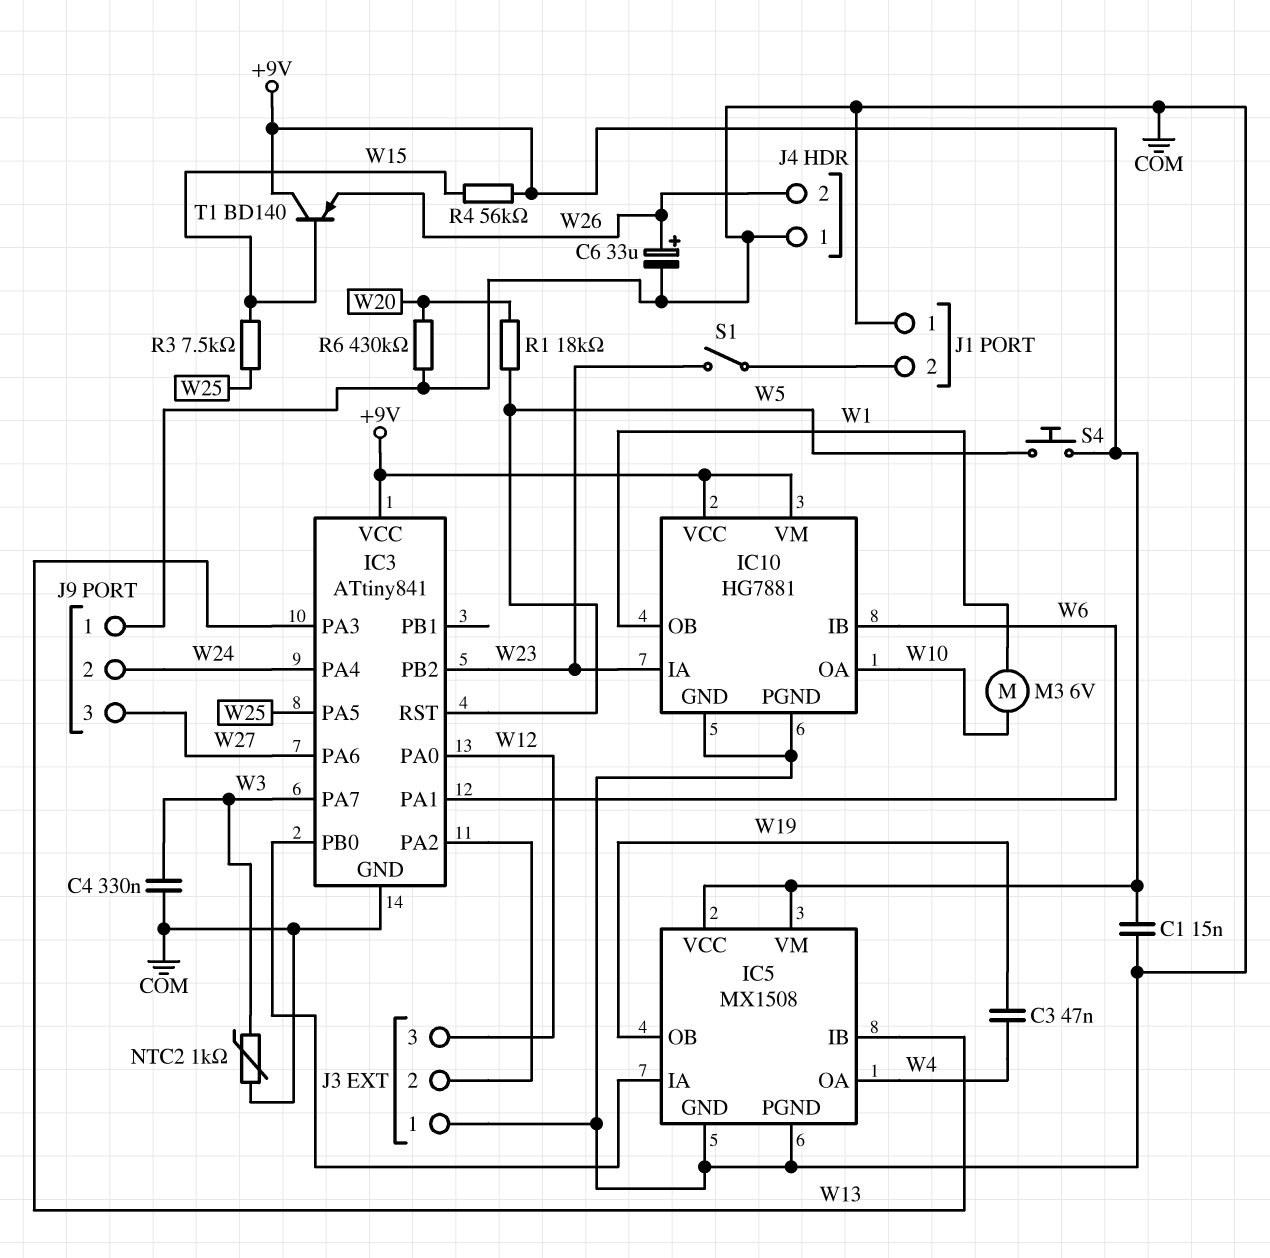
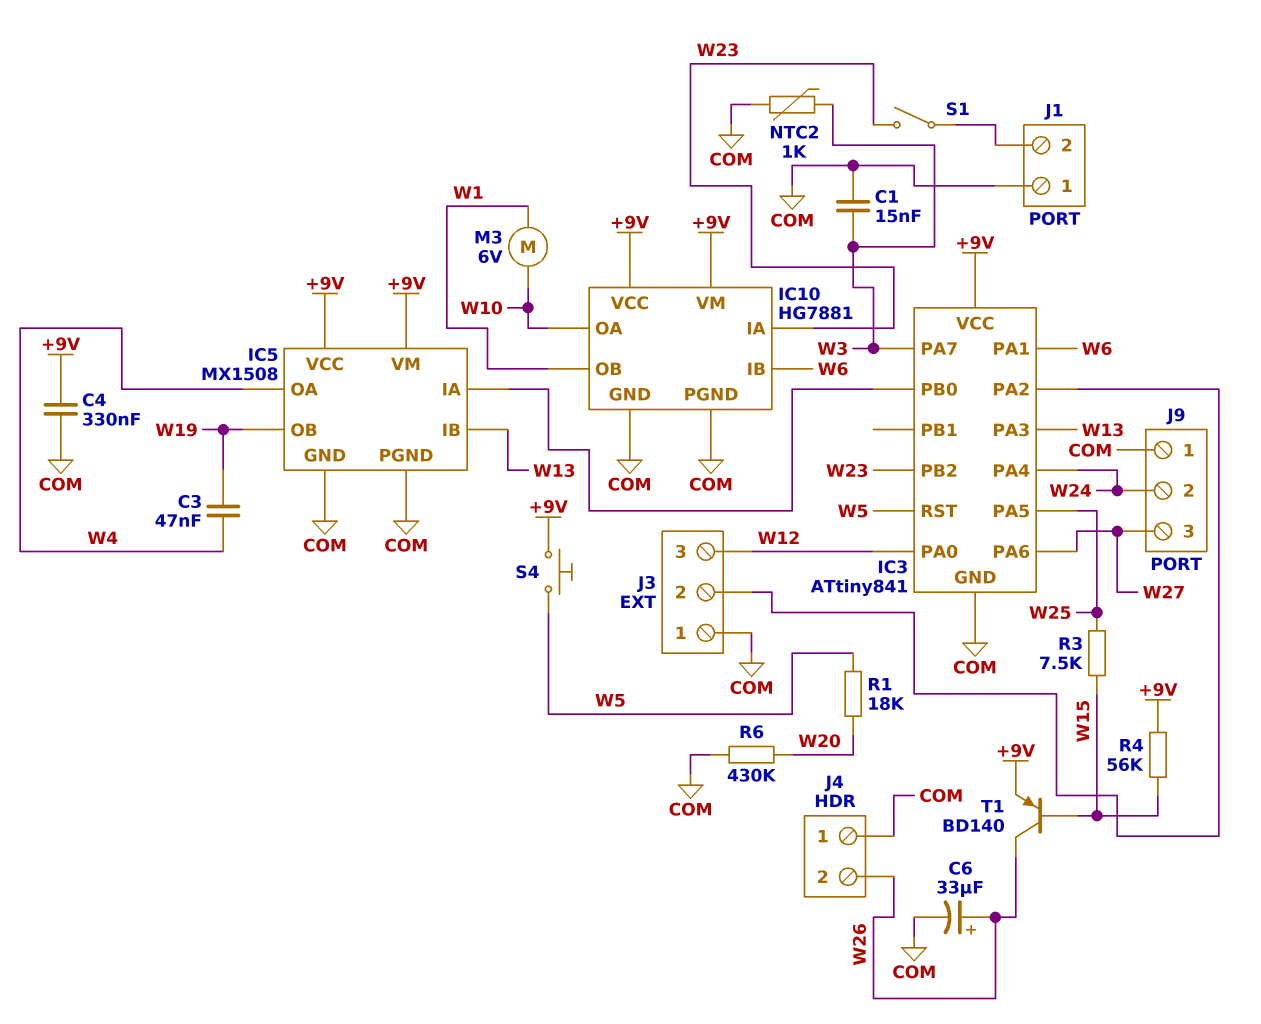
C1: 15nF (+9V, COM) -> 15nF (COM, W3)
C4: 330nF (COM, W3) -> 330nF (+9V, COM)
T1: PNP BD140 (B W15, C +9V, E W26) -> PNP BD140 (B W15, C W26, E +9V)

